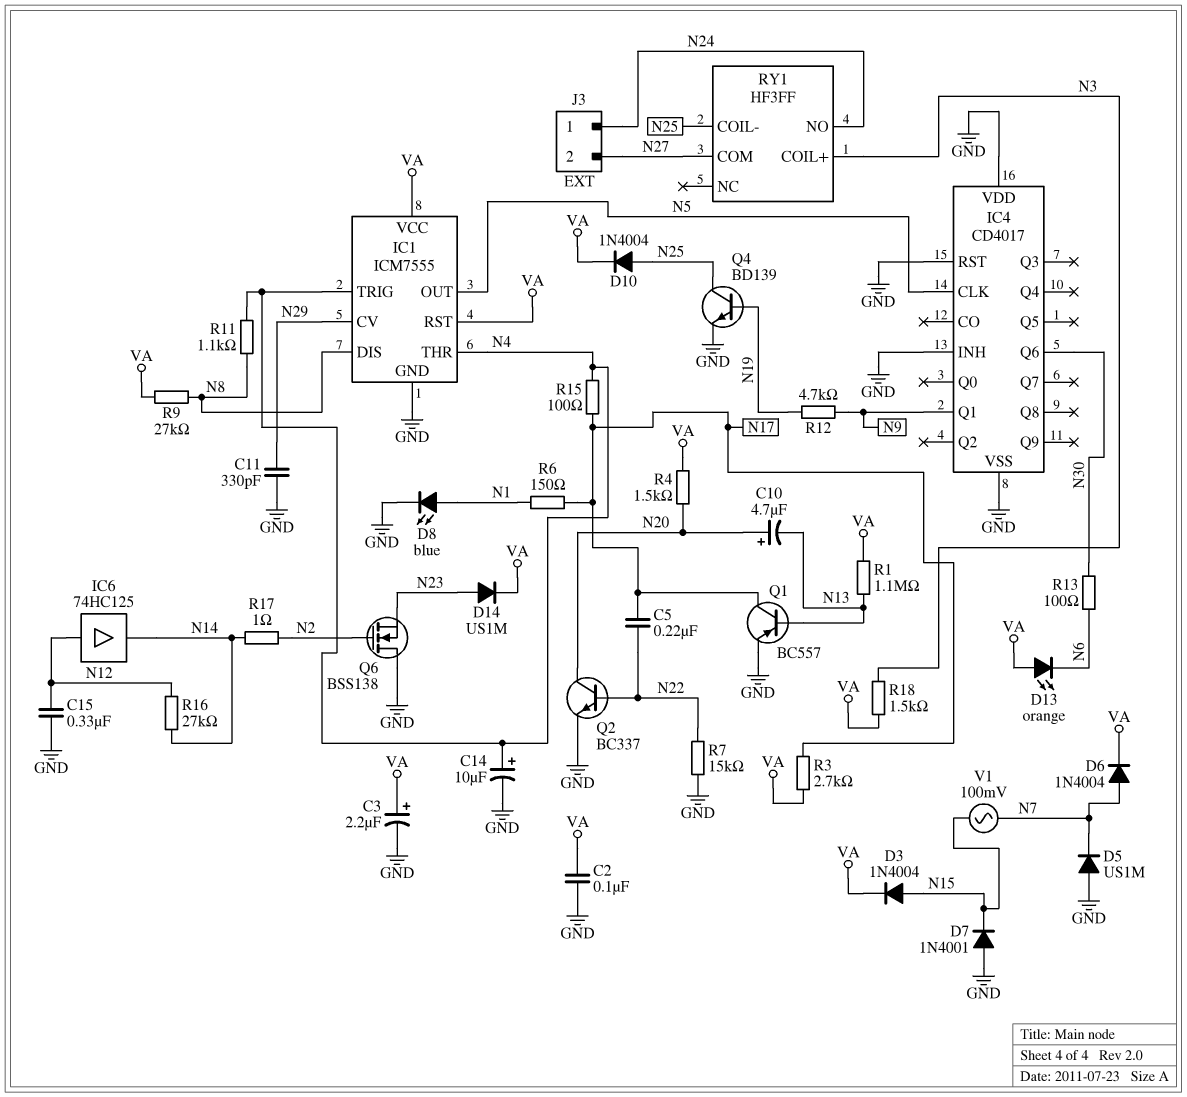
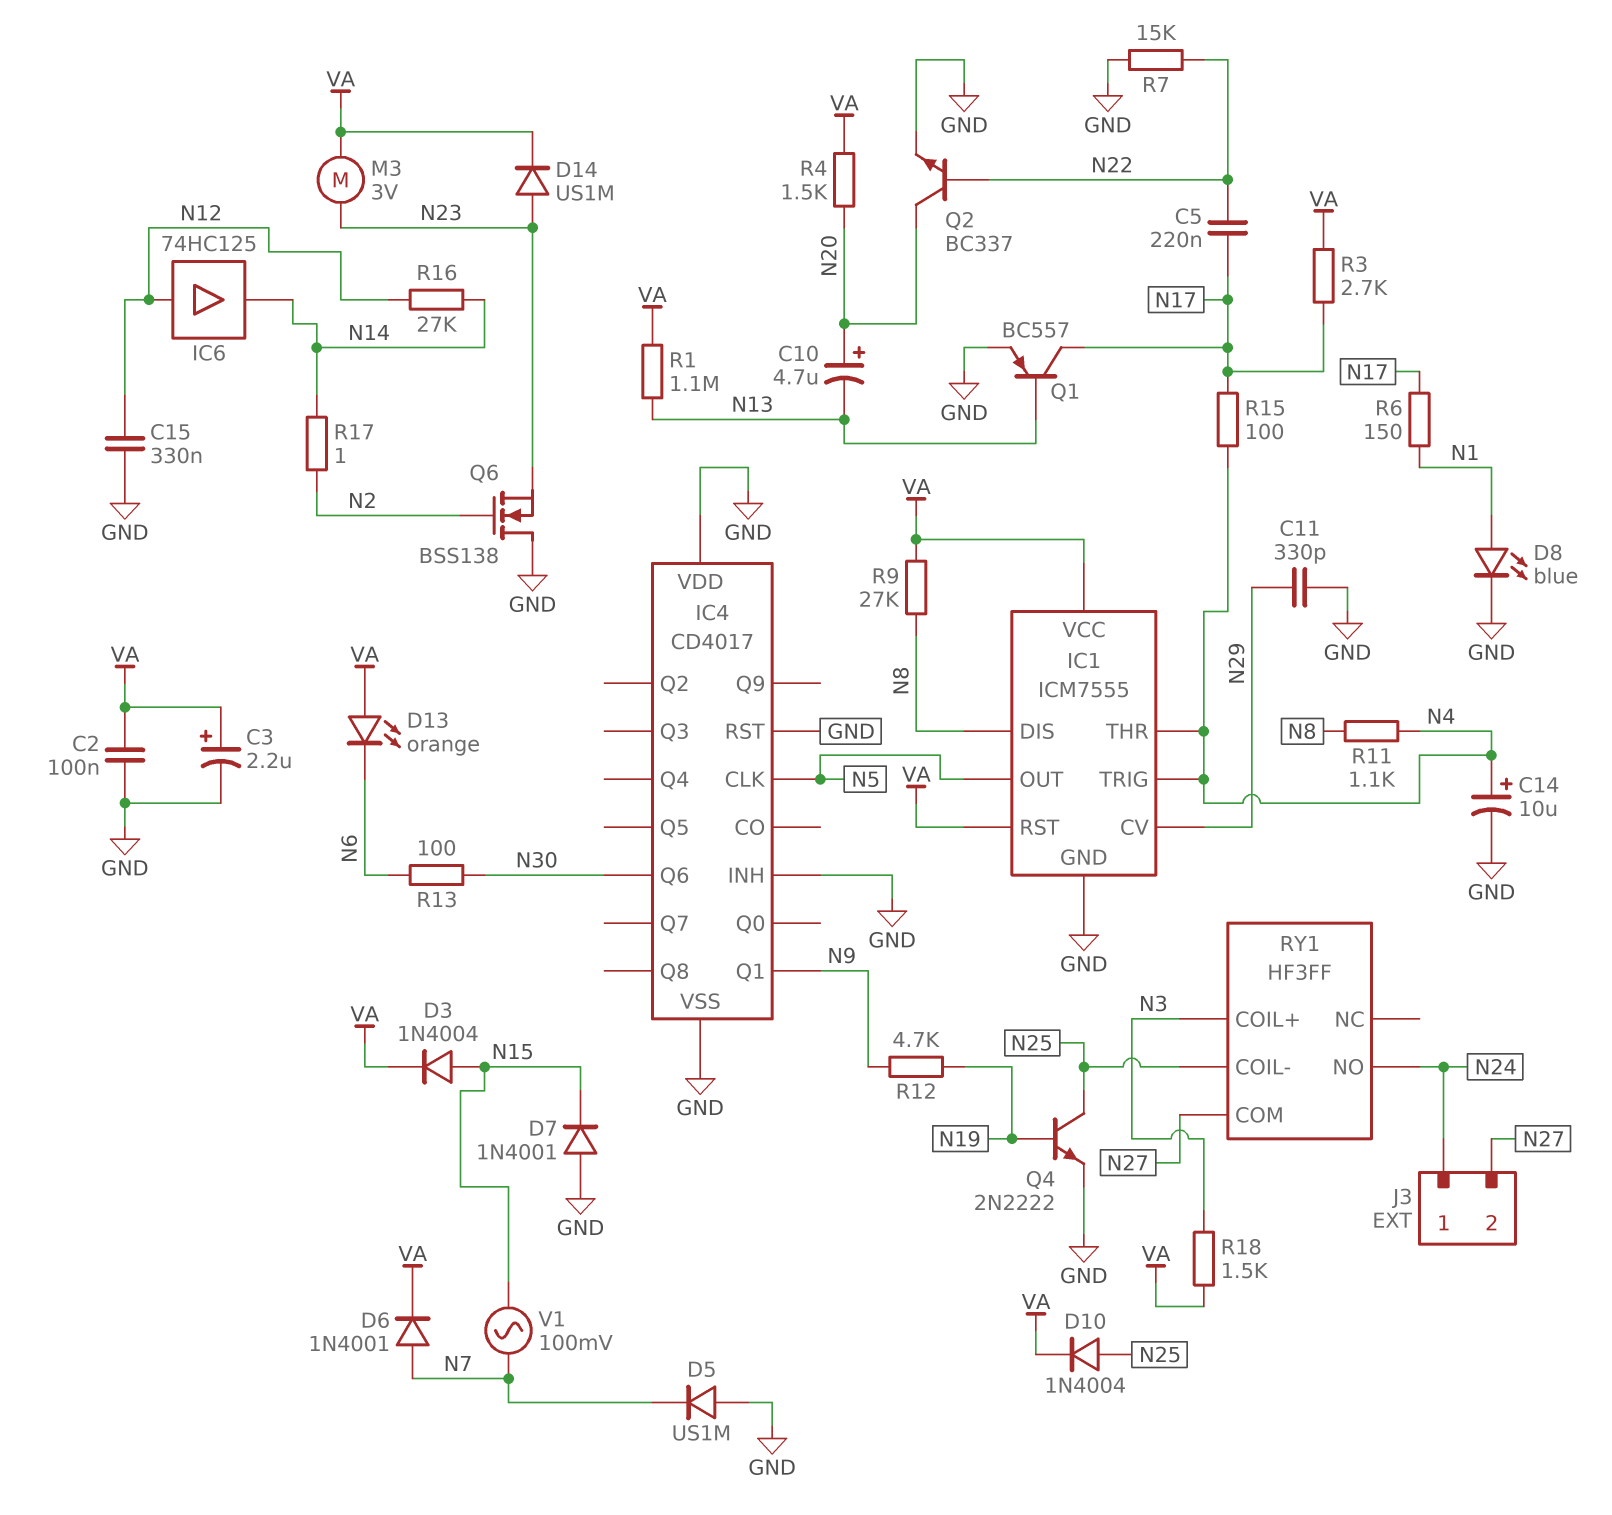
D6: diode 1N4004 (A N7, K VA) -> diode 1N4001 (A N7, K VA)
M3: none -> motor 3V (N23, VA)
Q4: NPN BD139 (B N19, C N25, E GND) -> NPN 2N2222 (B N19, C N25, E GND)

